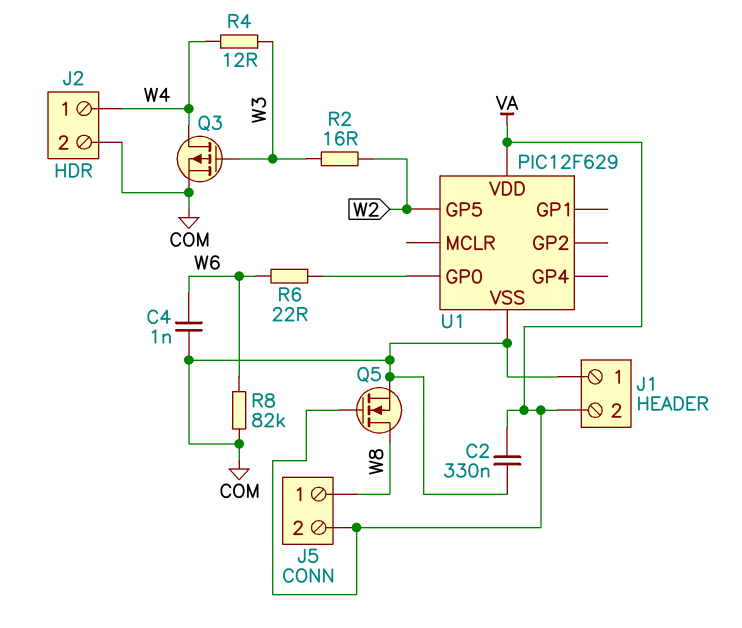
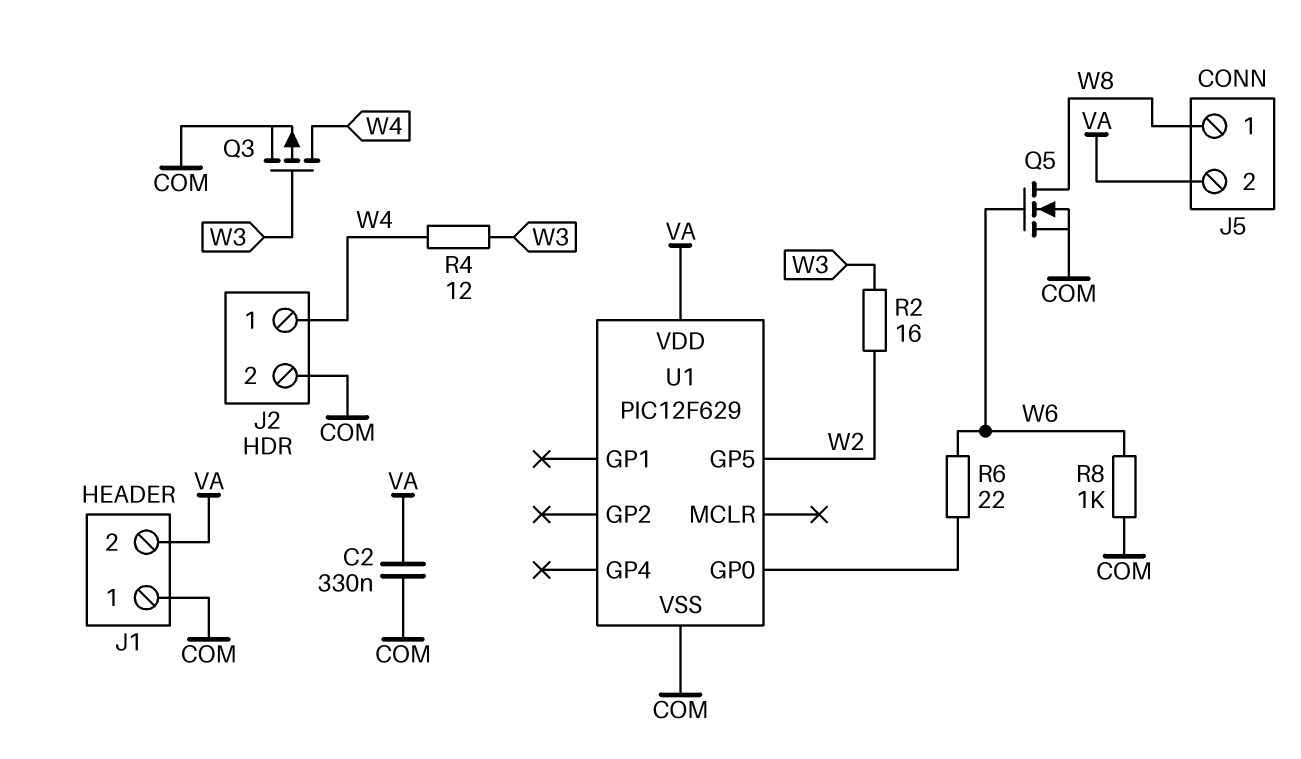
C4: 1nF (COM, W6) -> none
Q5: NMOS (G VA, D W8, S COM) -> NMOS (G W6, D W8, S COM)
R8: 82k (COM, W6) -> 1k (COM, W6)

